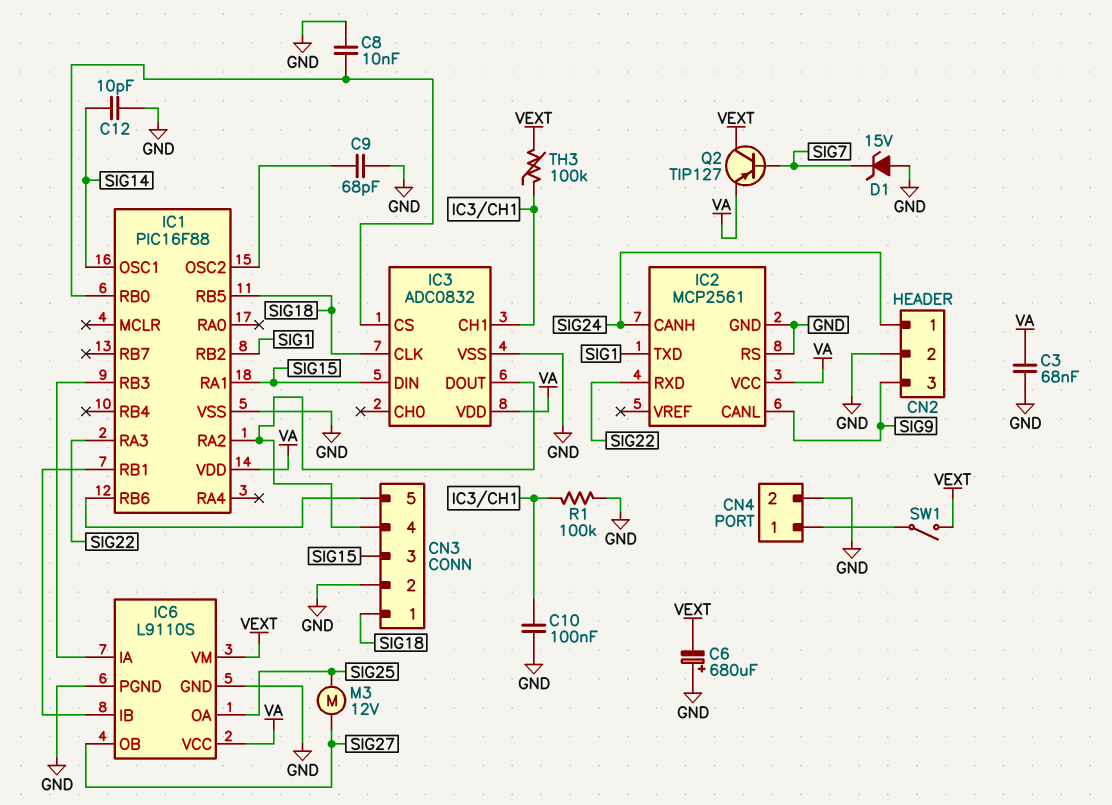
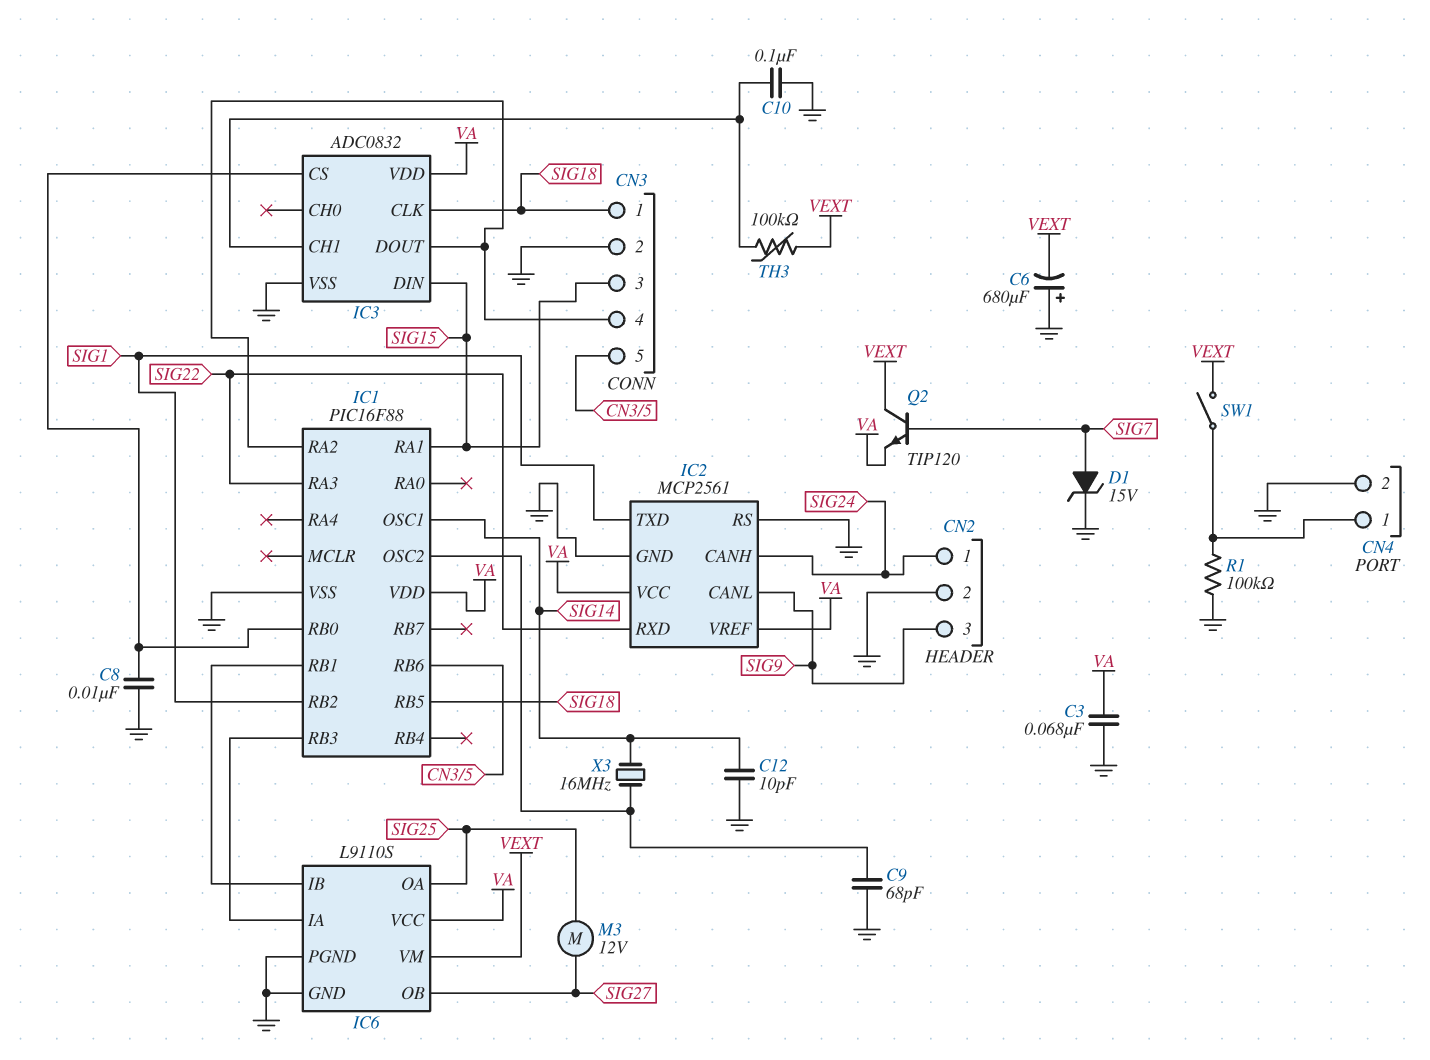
D1: zener 15V (A GND, K SIG7) -> zener 15V (A SIG7, K GND)
IC2 pin VREF: none -> VA
Q2: PNP TIP127 (B SIG7, C VEXT, E VA) -> NPN TIP120 (B SIG7, C VEXT, E VA)
R1: 100k (GND, IC3/CH1) -> 100k (CN4/1, GND)
X3: none -> 16MHz (IC1/OSC2, SIG14)

